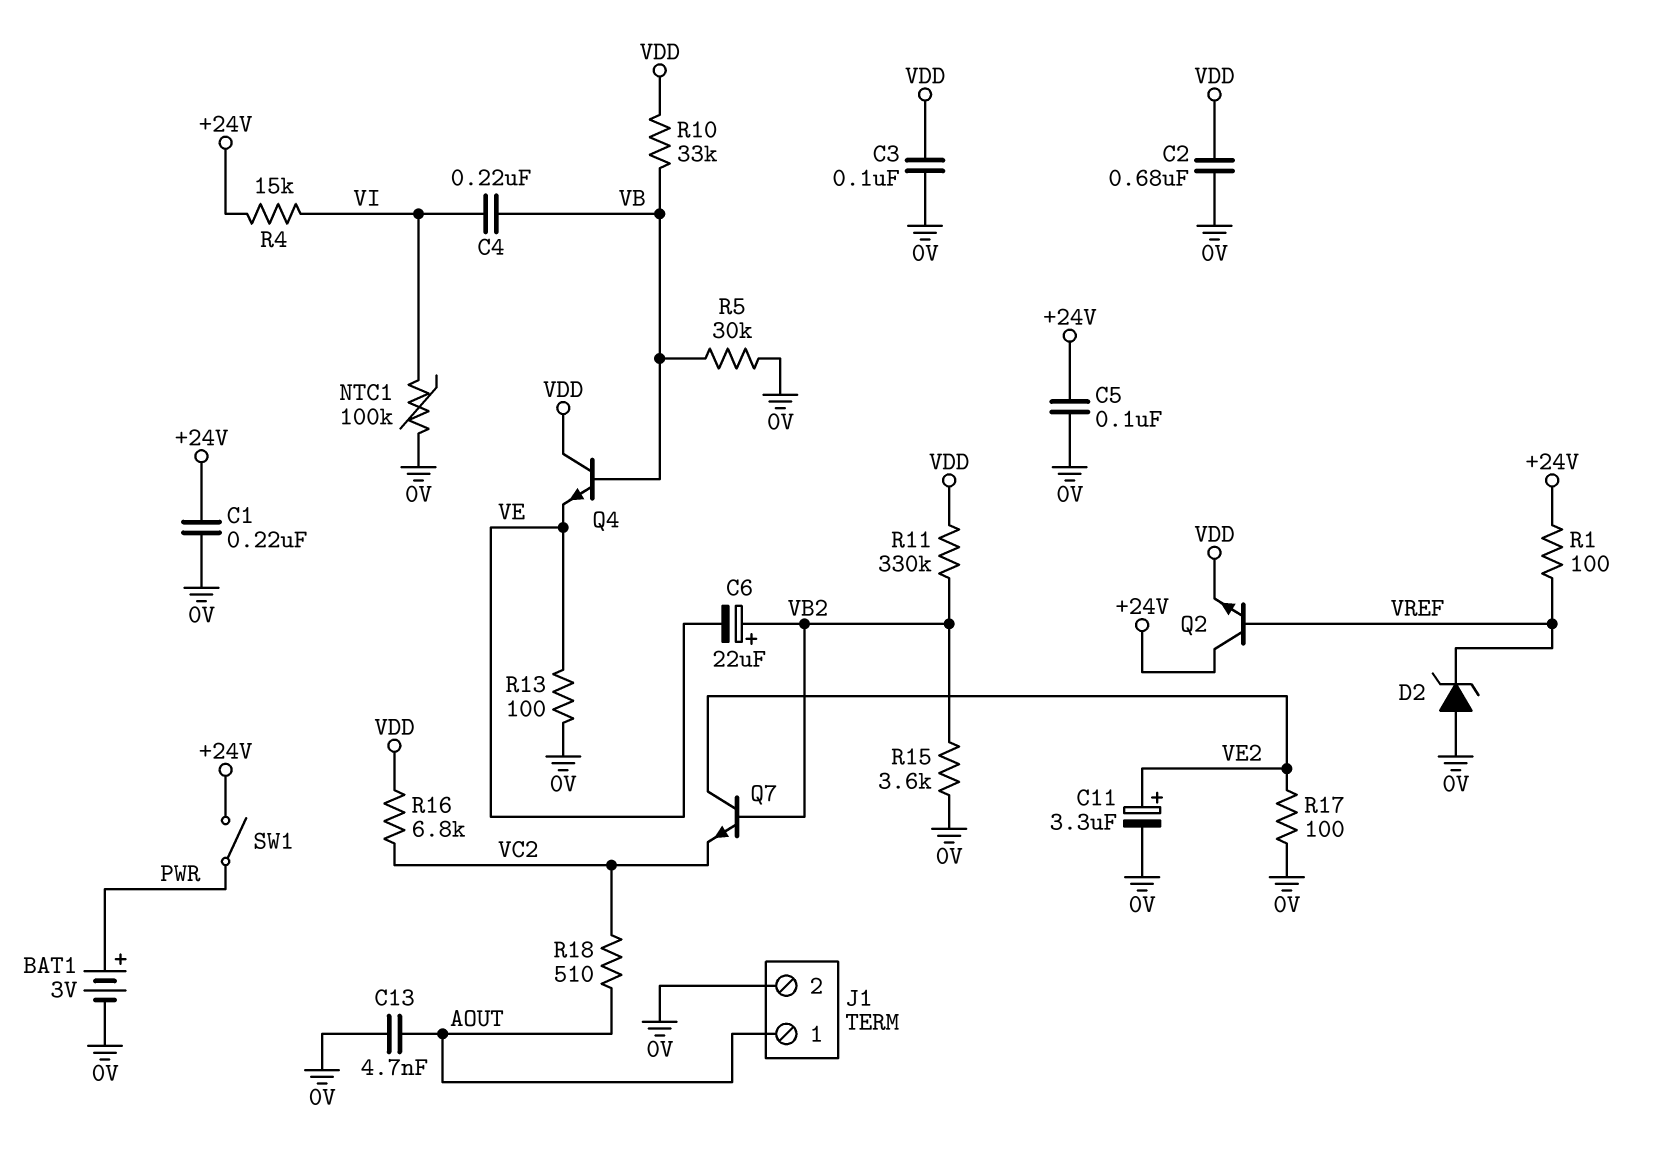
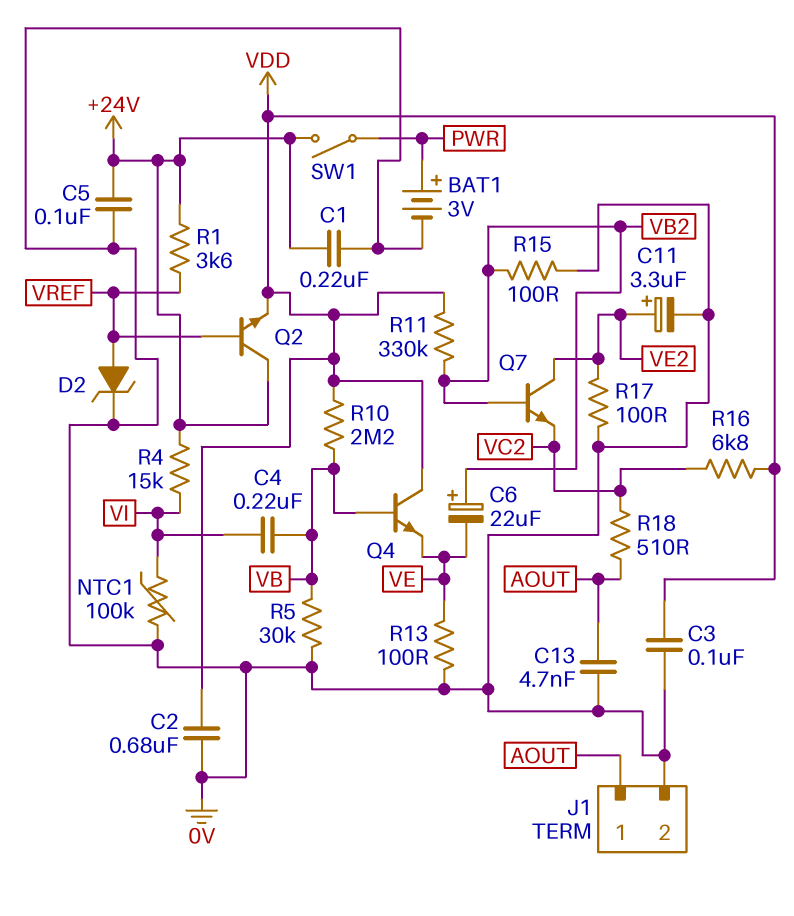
D2: zener (A 0V, K VREF) -> zener (A VREF, K 0V)
R1: 100 (+24V, VREF) -> 3.6k (+24V, VREF)
R10: 33k (VB, VDD) -> 2.2M (VB, VDD)
R15: 3.6k (0V, VB2) -> 100 (0V, VB2)

